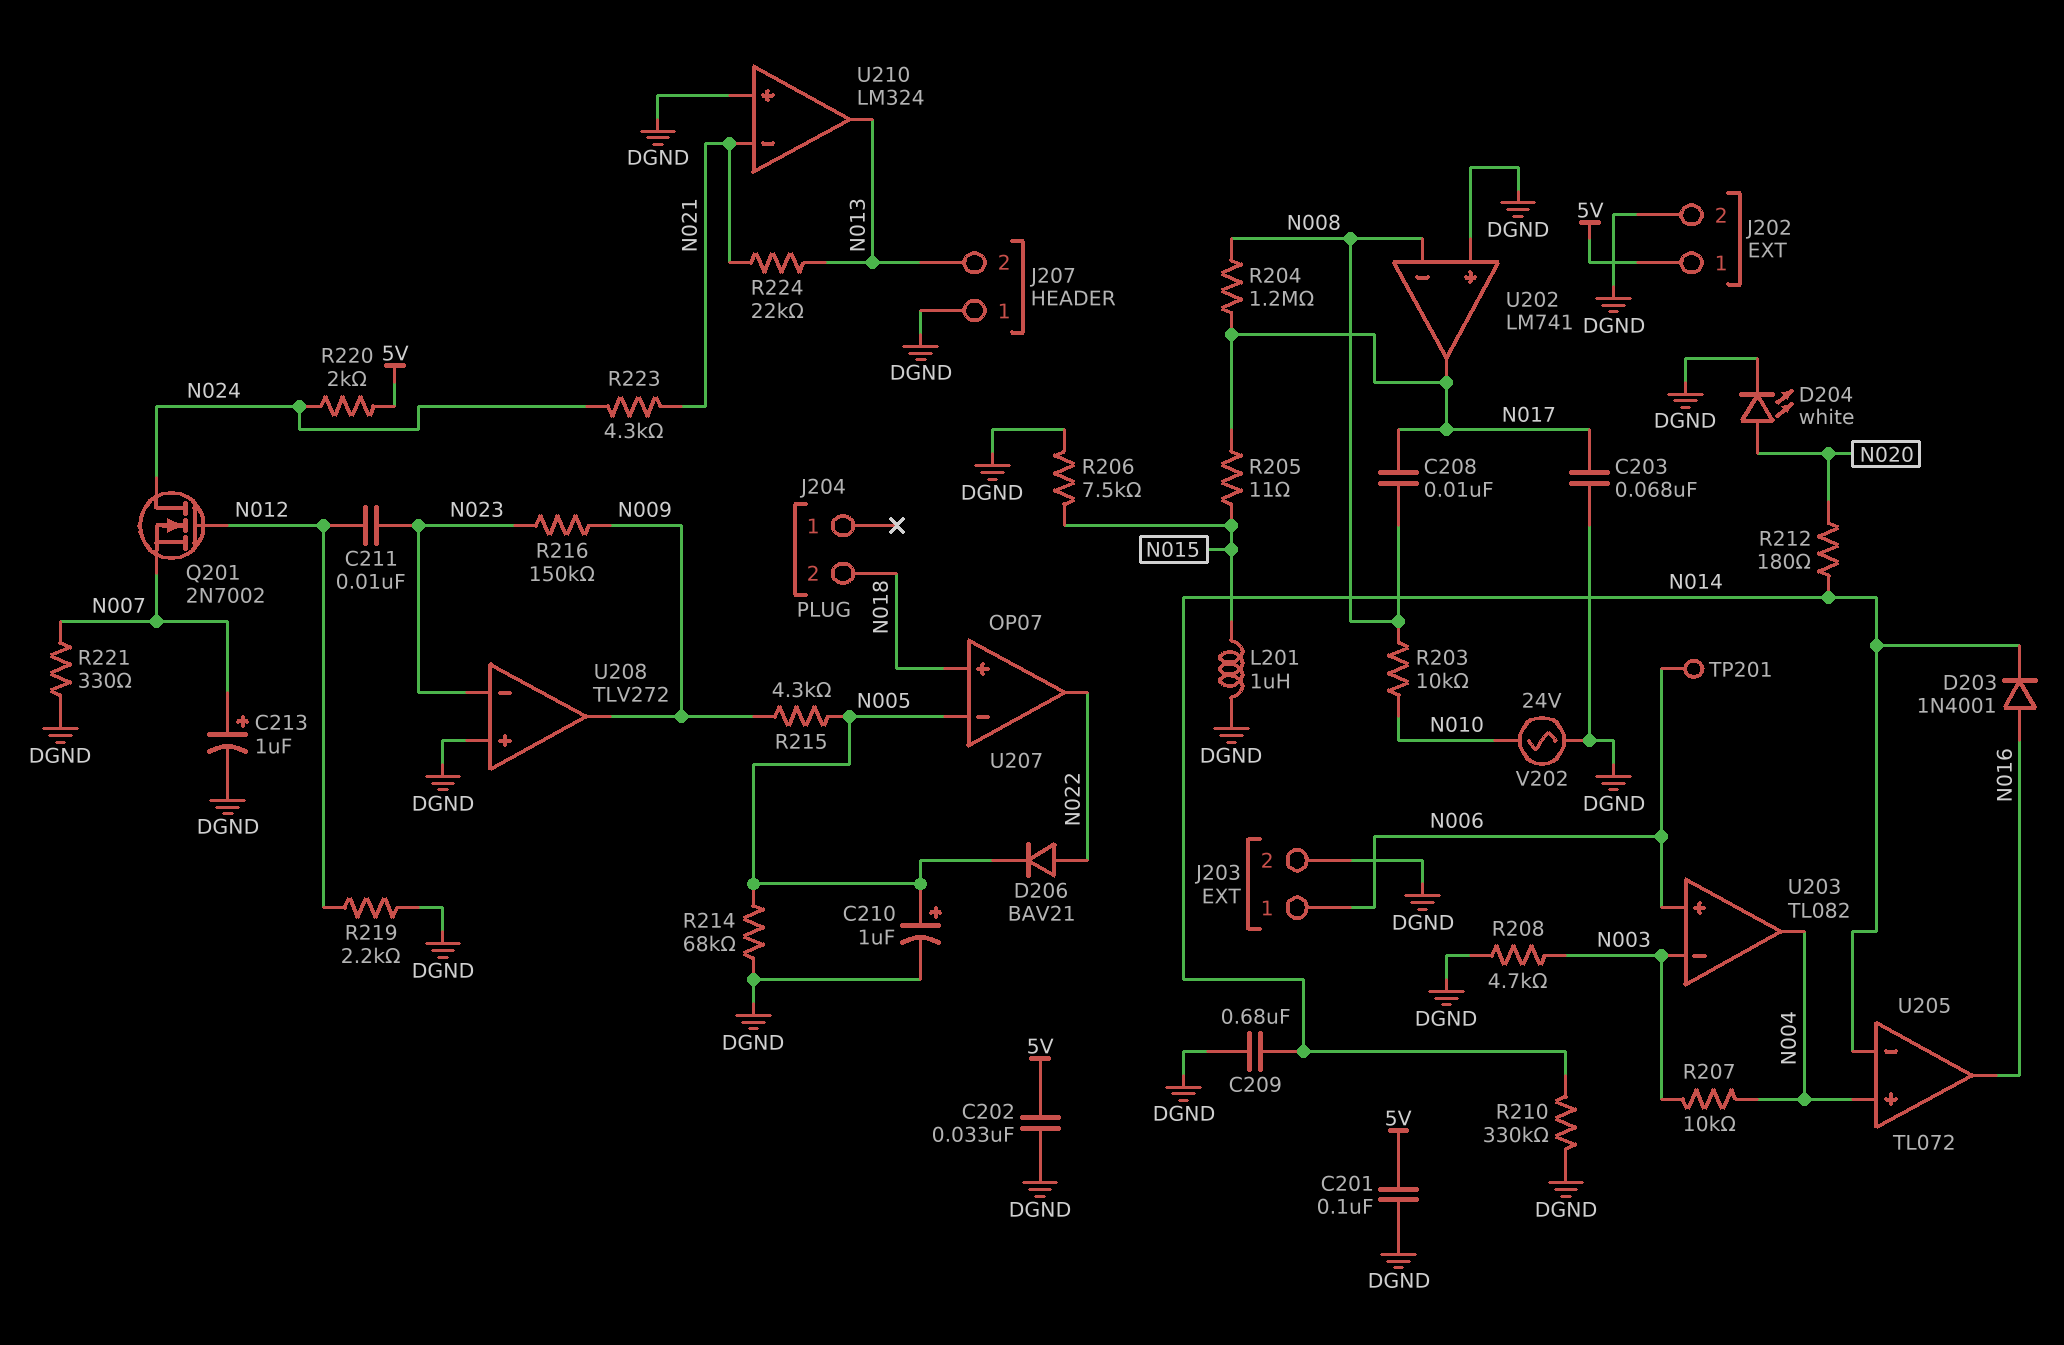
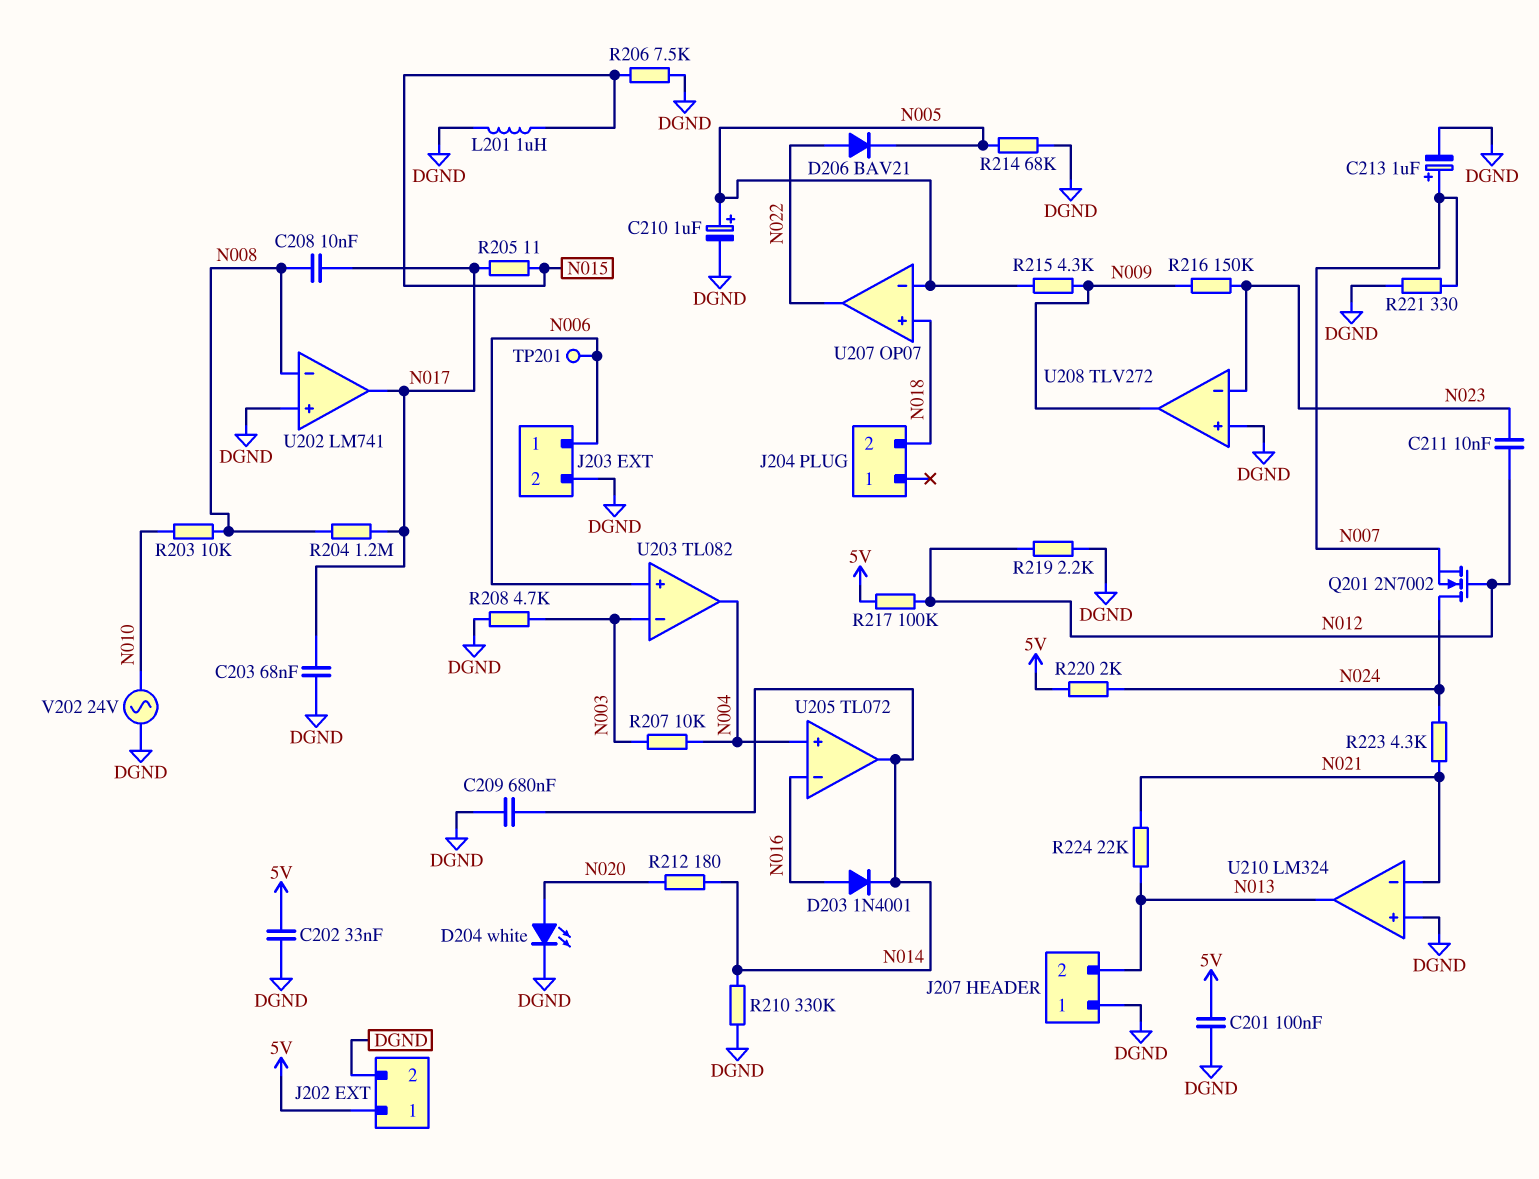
R217: none -> 100k (5V, N012)
U205 pin in-: N014 -> N016
U205 pin out: N016 -> N014

